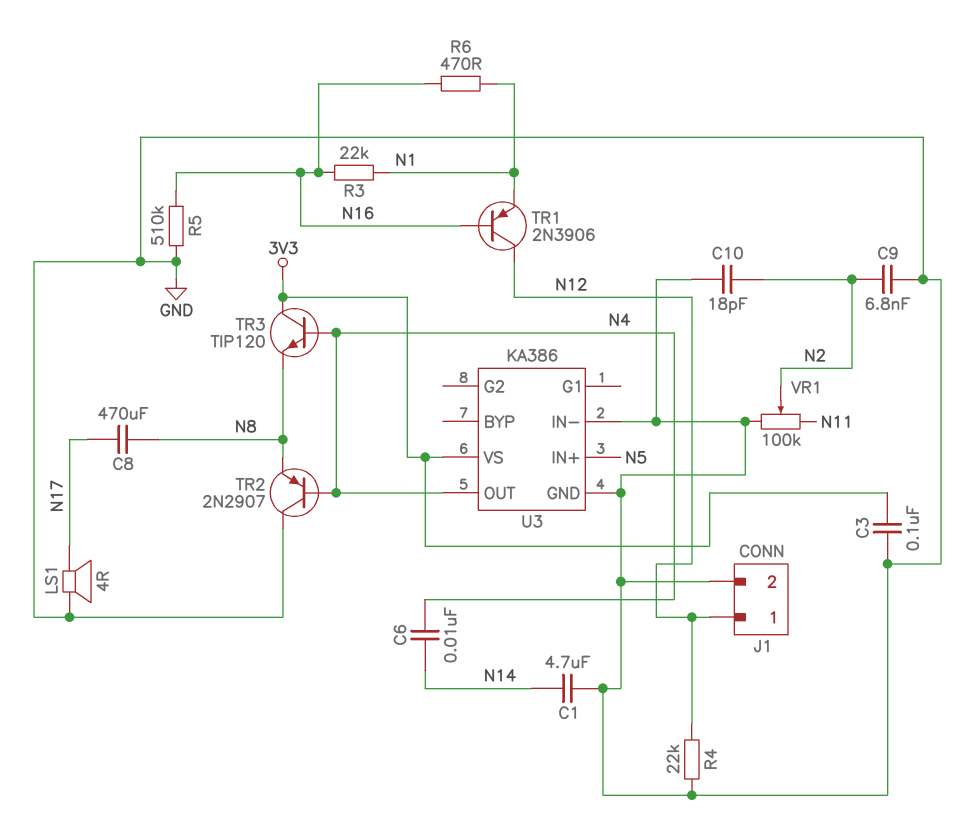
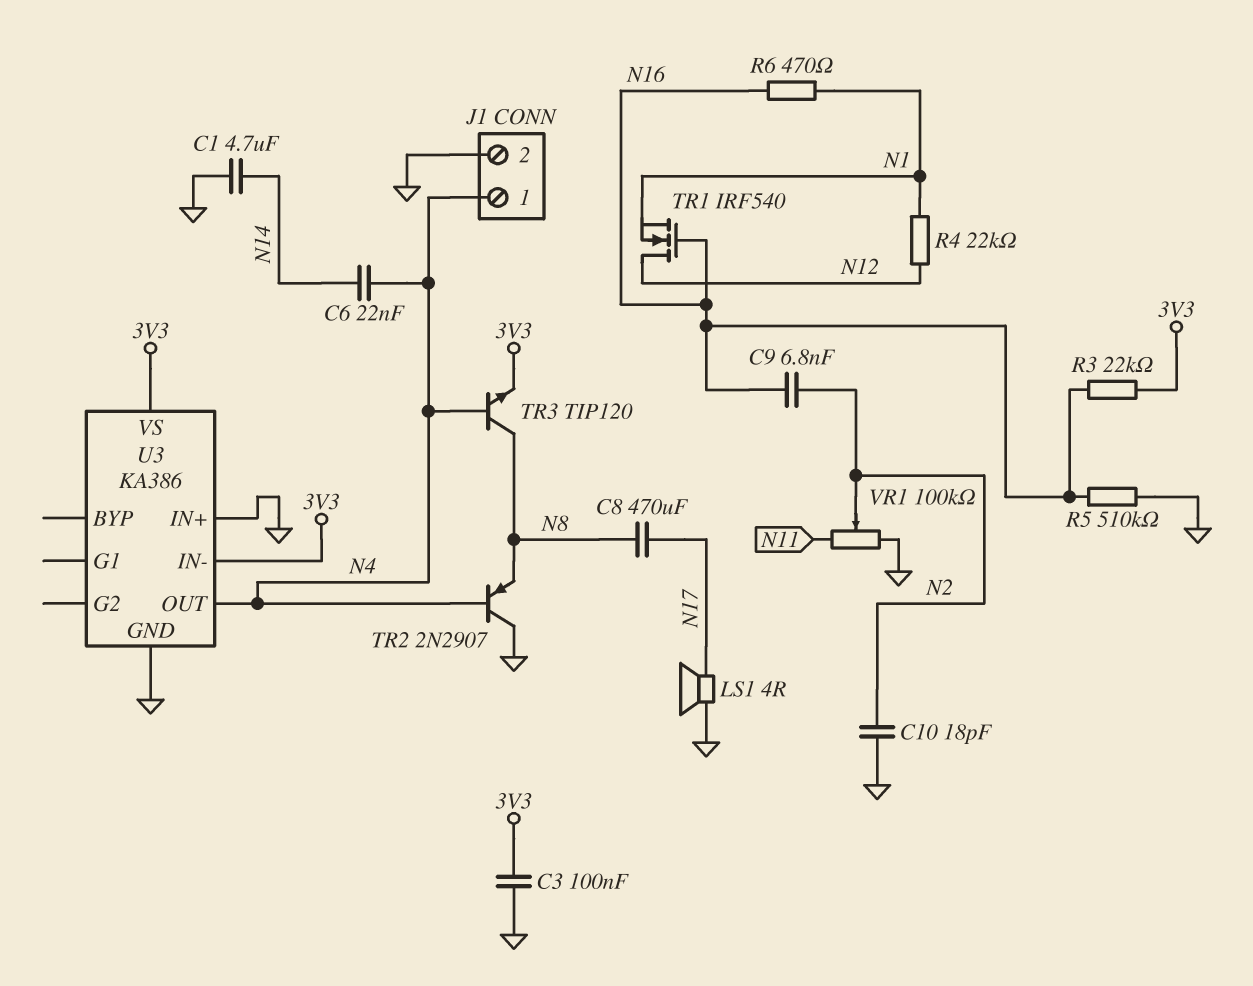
C6: 10nF (N4, N14) -> 22nF (N4, N14)
C9: 6.8nF (GND, N2) -> 6.8nF (N2, N16)
J1 pin 1: N12 -> N4
R3: 22k (N1, N16) -> 22k (3V3, N16)
R4: 22k (GND, N12) -> 22k (N1, N12)
TR1: PNP 2N3906 (B N16, C N12, E N1) -> NMOS IRF540 (G N16, D N12, S N1)
TR3: NPN TIP120 (B N4, C 3V3, E N8) -> NPN TIP120 (B N4, C N8, E 3V3)
U3 pin IN+: N5 -> GND
U3 pin IN-: GND -> 3V3

